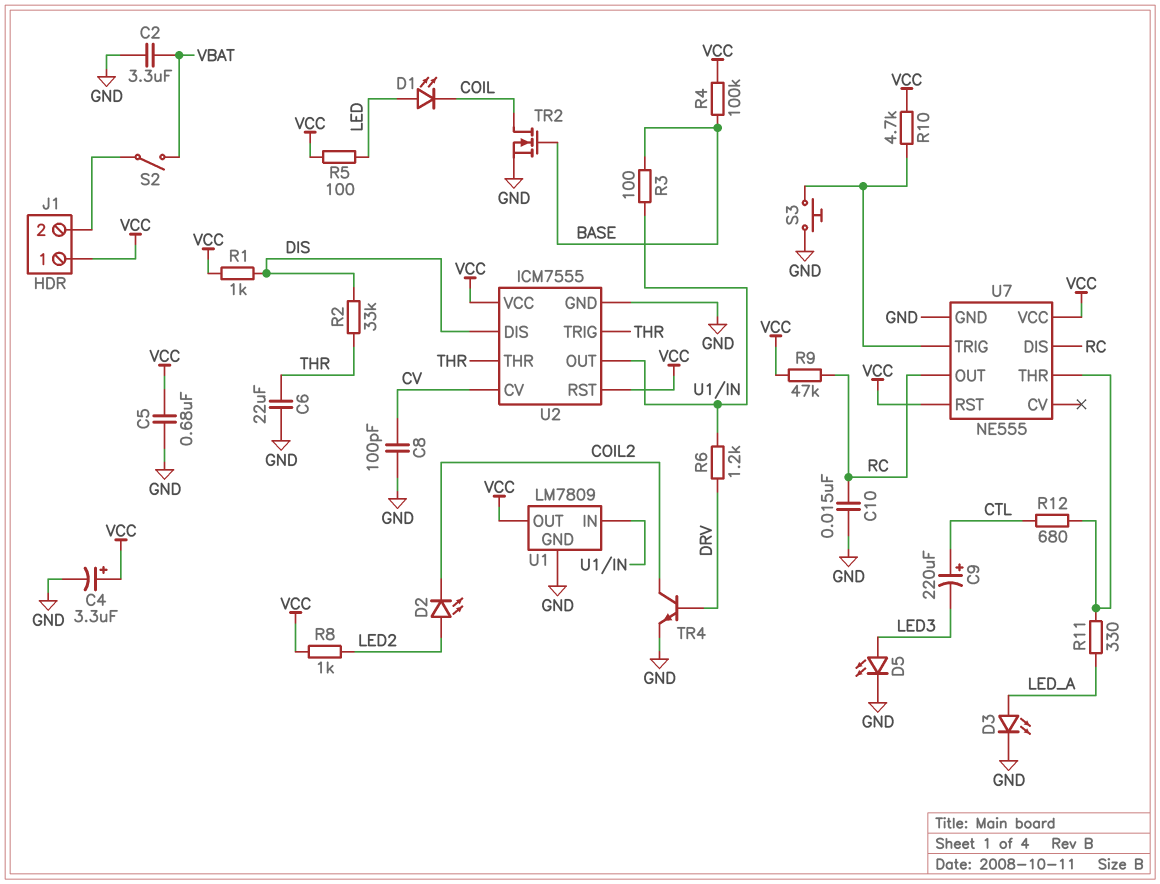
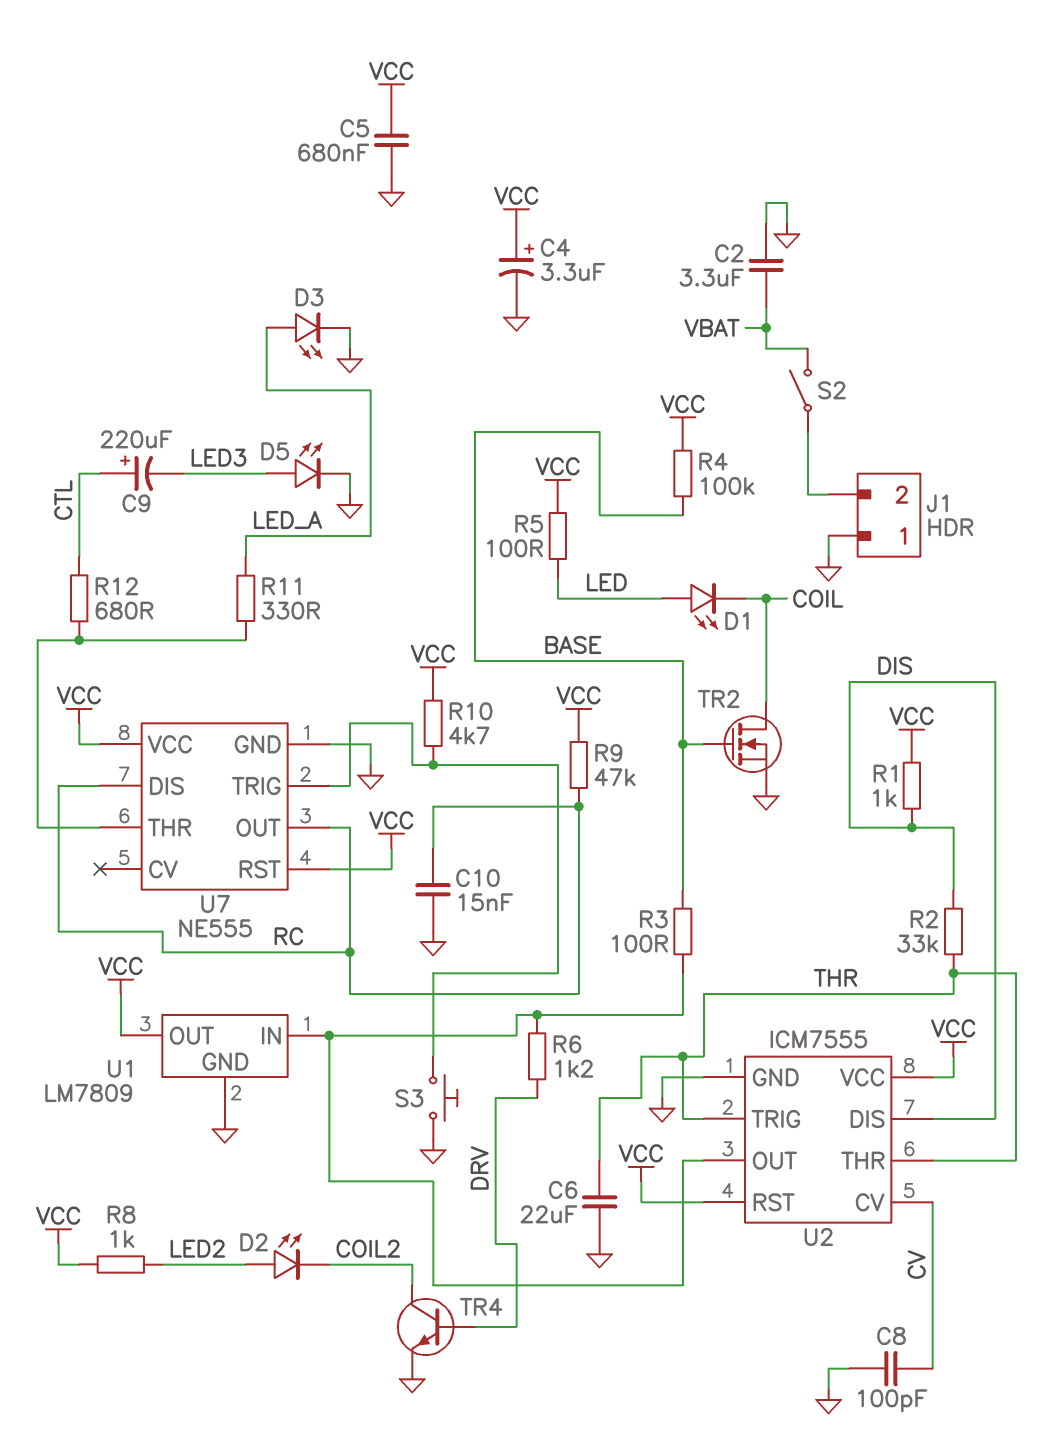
J1 pin 1: VCC -> GND

